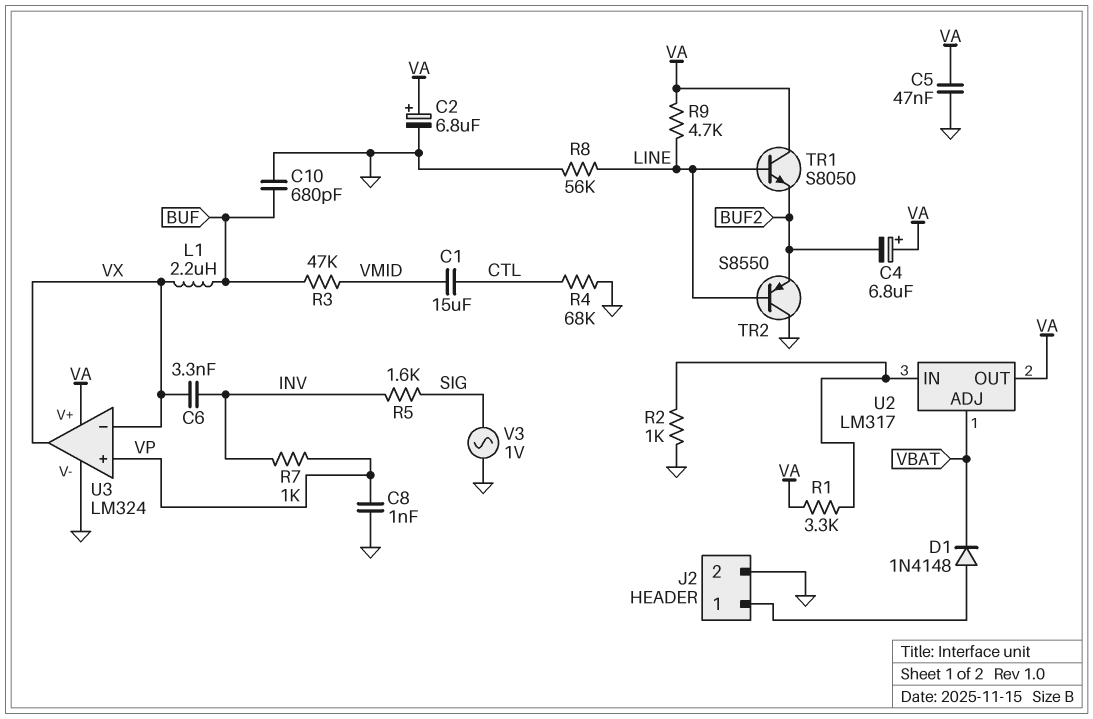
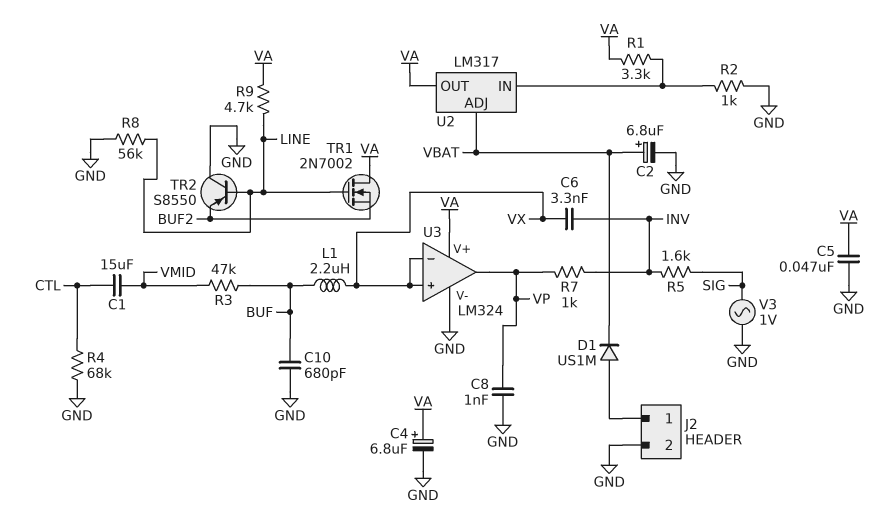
C2: 6.8uF (plus VA, minus GND) -> 6.8uF (plus VBAT, minus GND)
C4: 6.8uF (plus VA, minus BUF2) -> 6.8uF (plus VA, minus GND)
D1: diode 1N4148 (A J2/1, K VBAT) -> diode US1M (A J2/1, K VBAT)
TR1: NPN S8050 (B LINE, C VA, E BUF2) -> NMOS 2N7002 (G LINE, D VA, S BUF2)
U3 pin in+: VP -> VX
U3 pin out: VX -> VP

